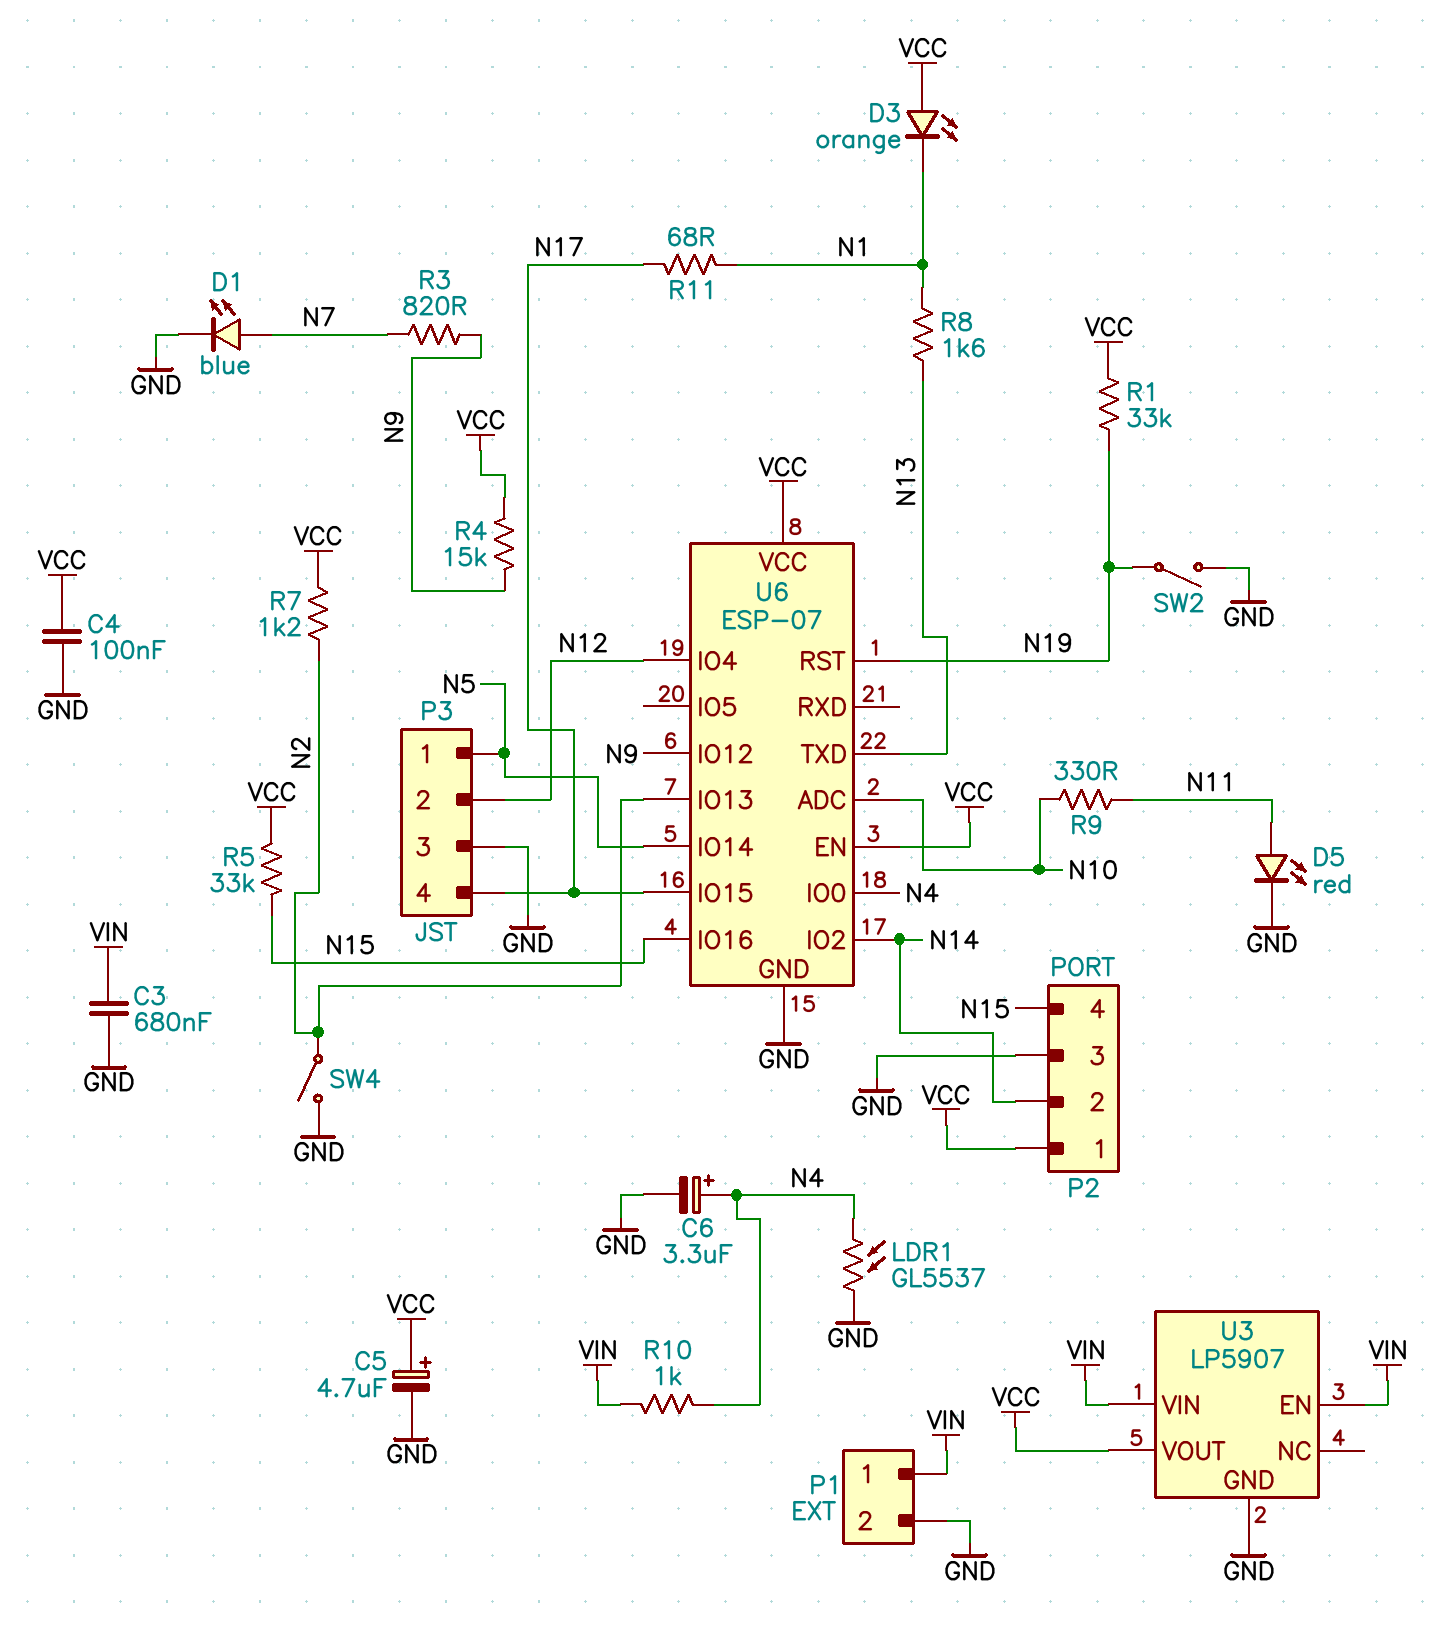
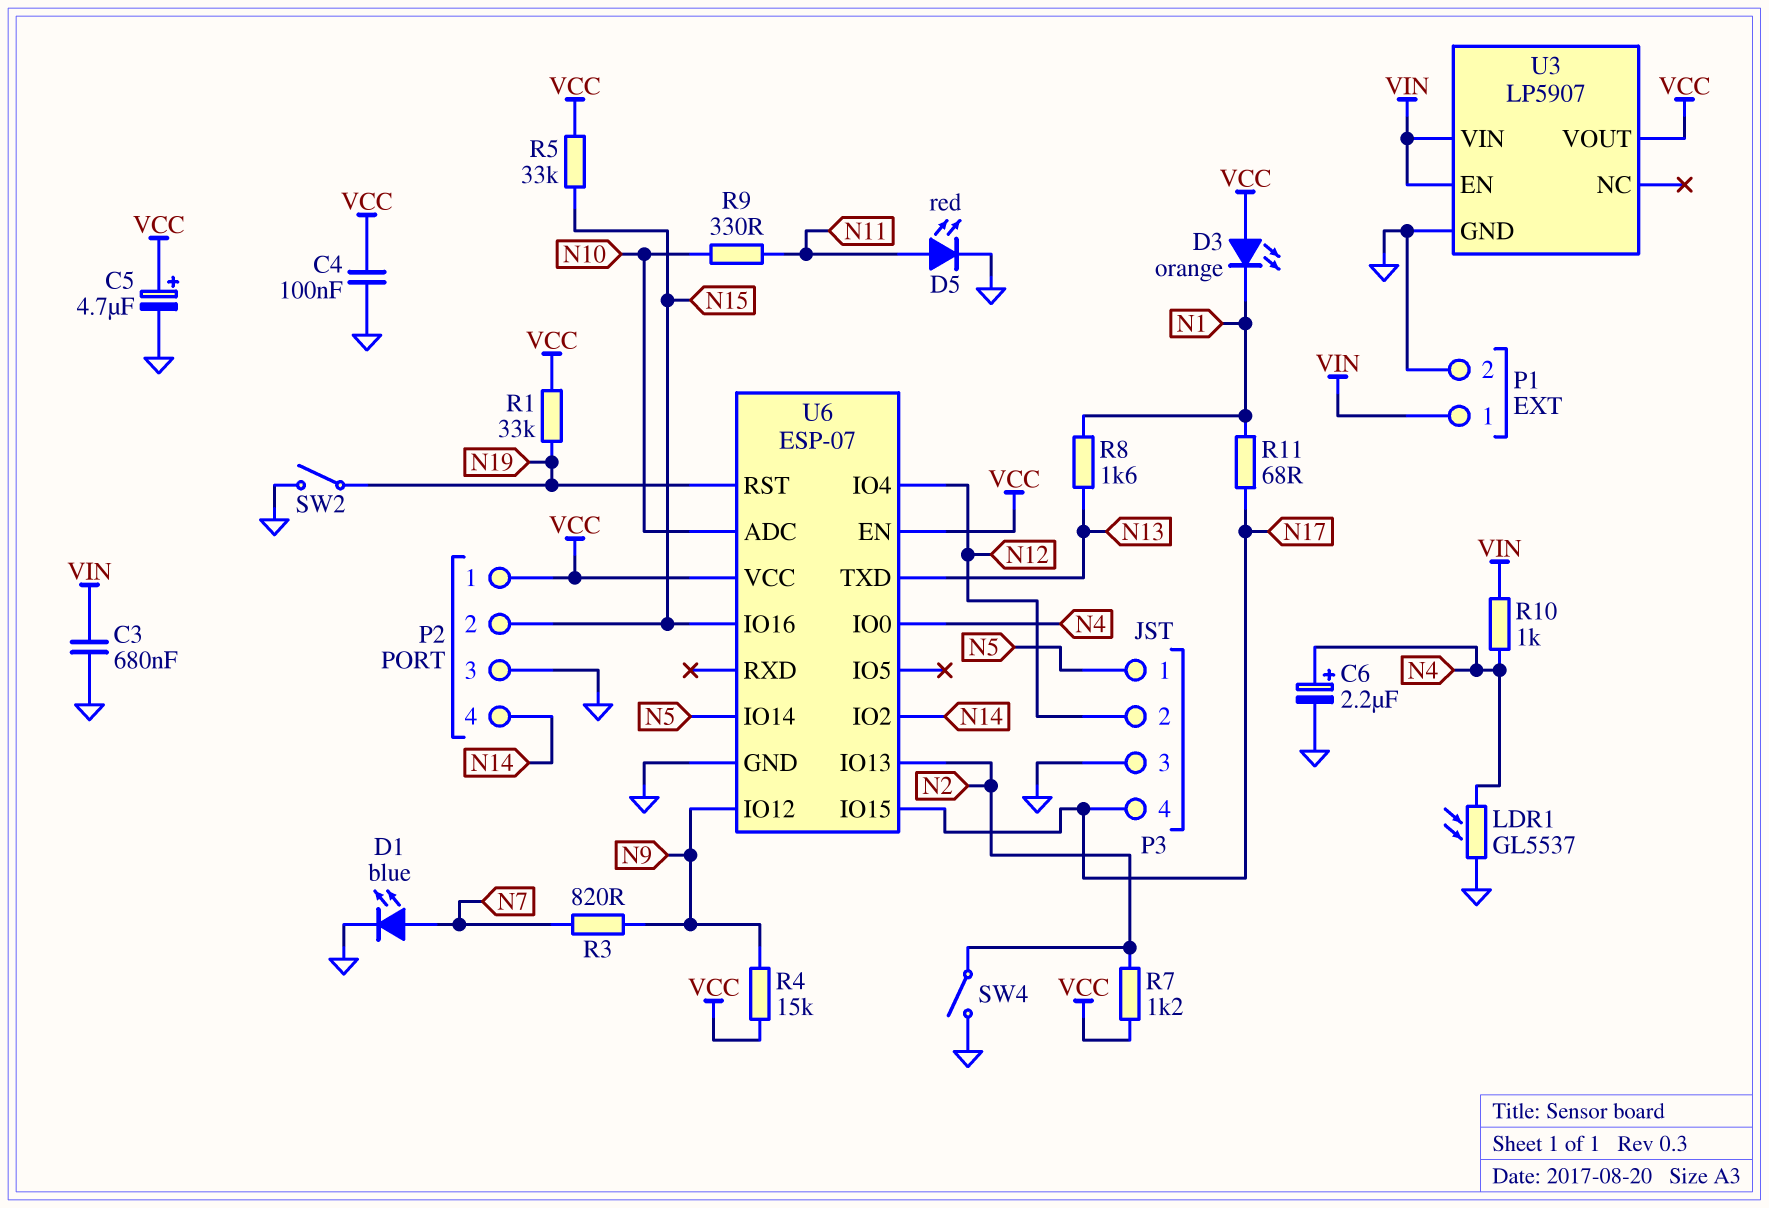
C6: 3.3uF (plus N4, minus GND) -> 2.2uF (plus N4, minus GND)
P2 pin 2: N14 -> N15
P2 pin 4: N15 -> N14

